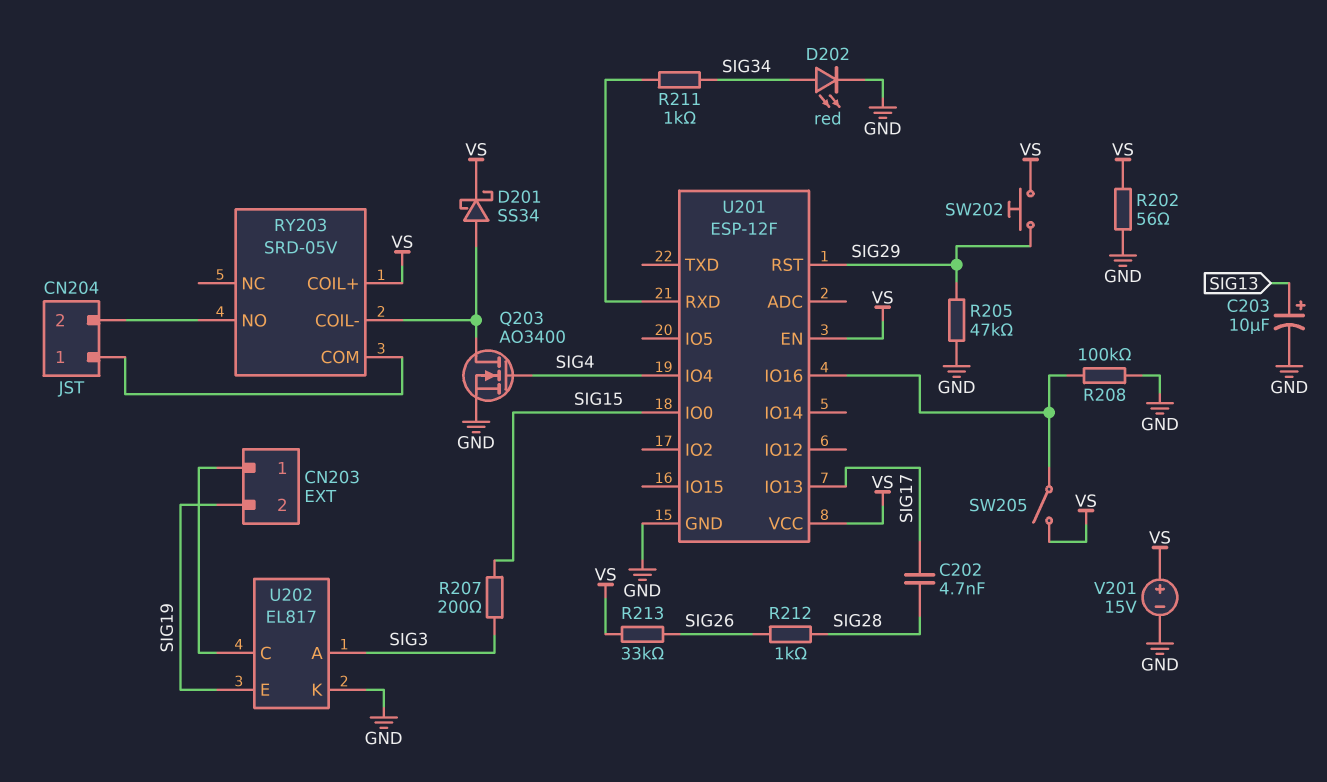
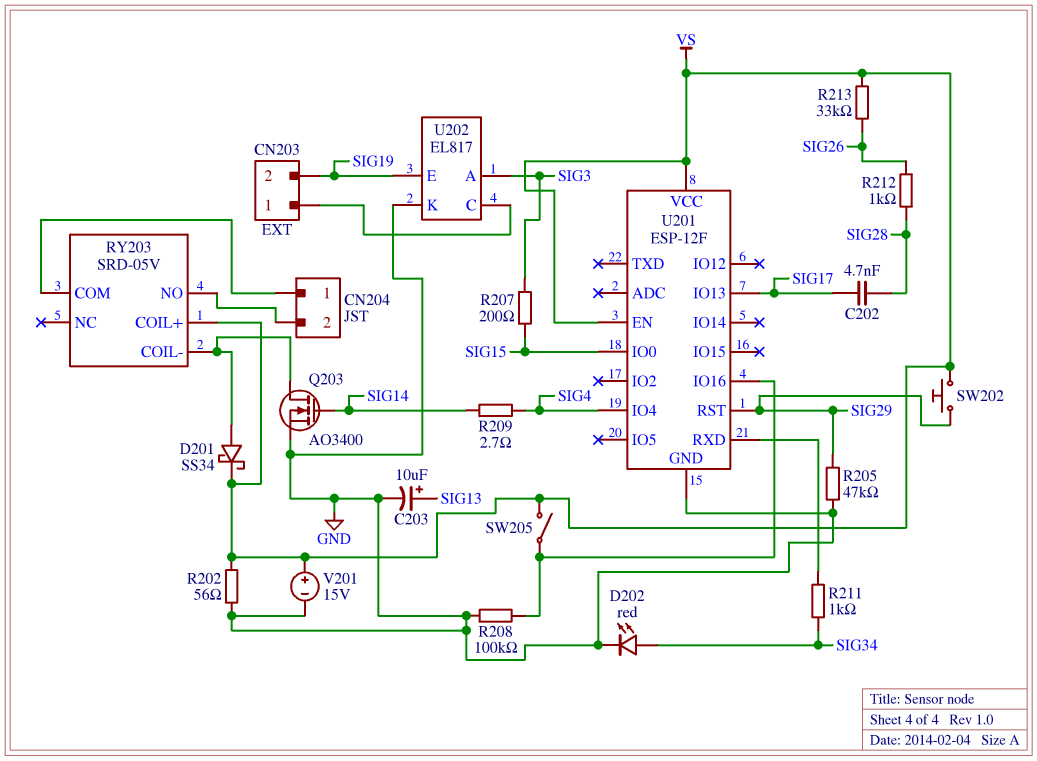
Q203: NMOS AO3400 (G SIG4, D RY203/COIL-, S GND) -> NMOS AO3400 (G SIG14, D RY203/COIL-, S GND)
R209: none -> 2.7 (SIG4, SIG14)

